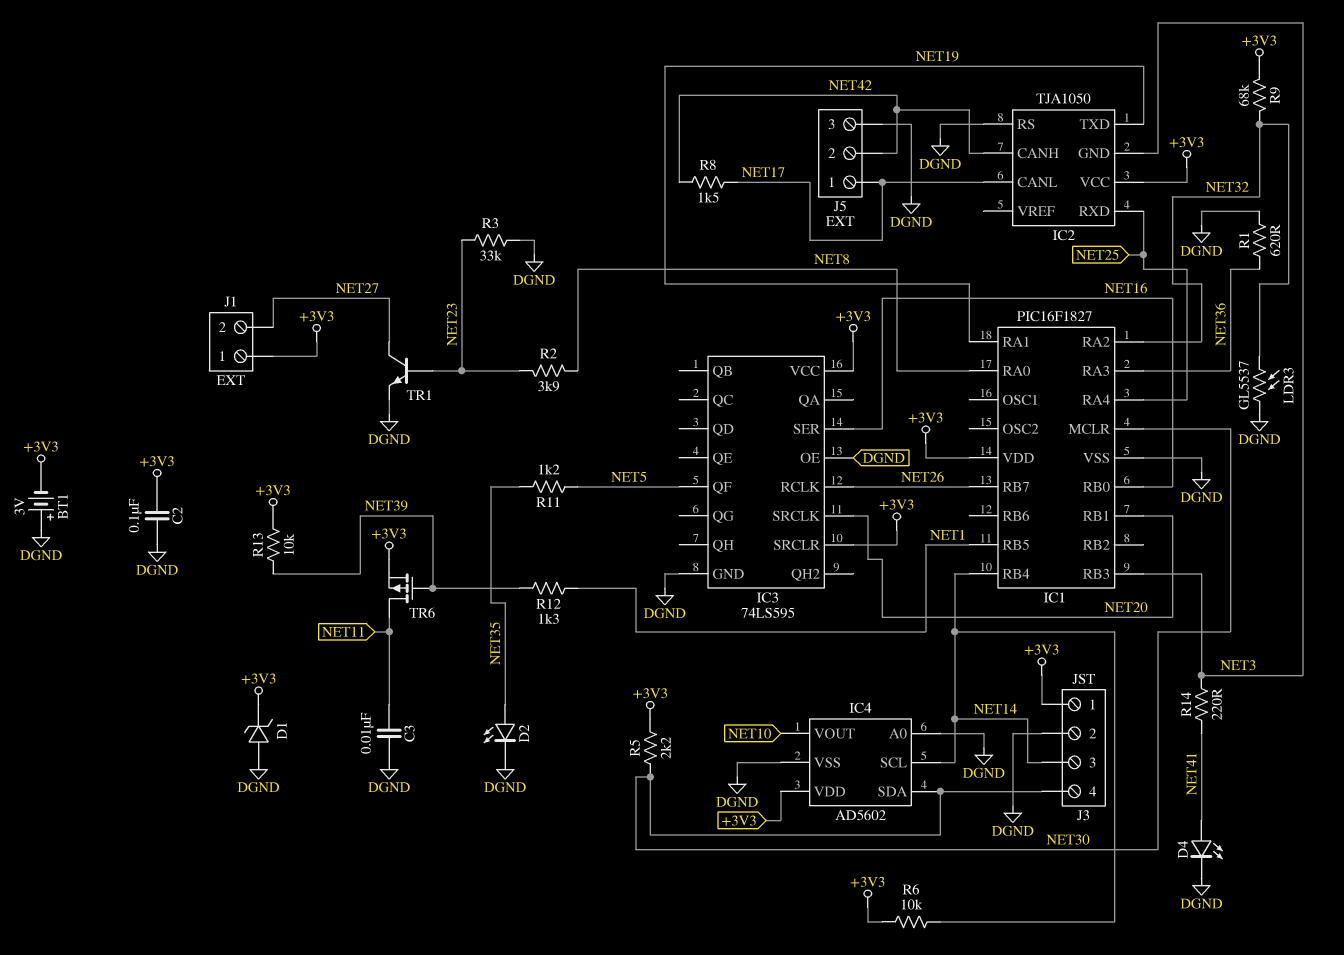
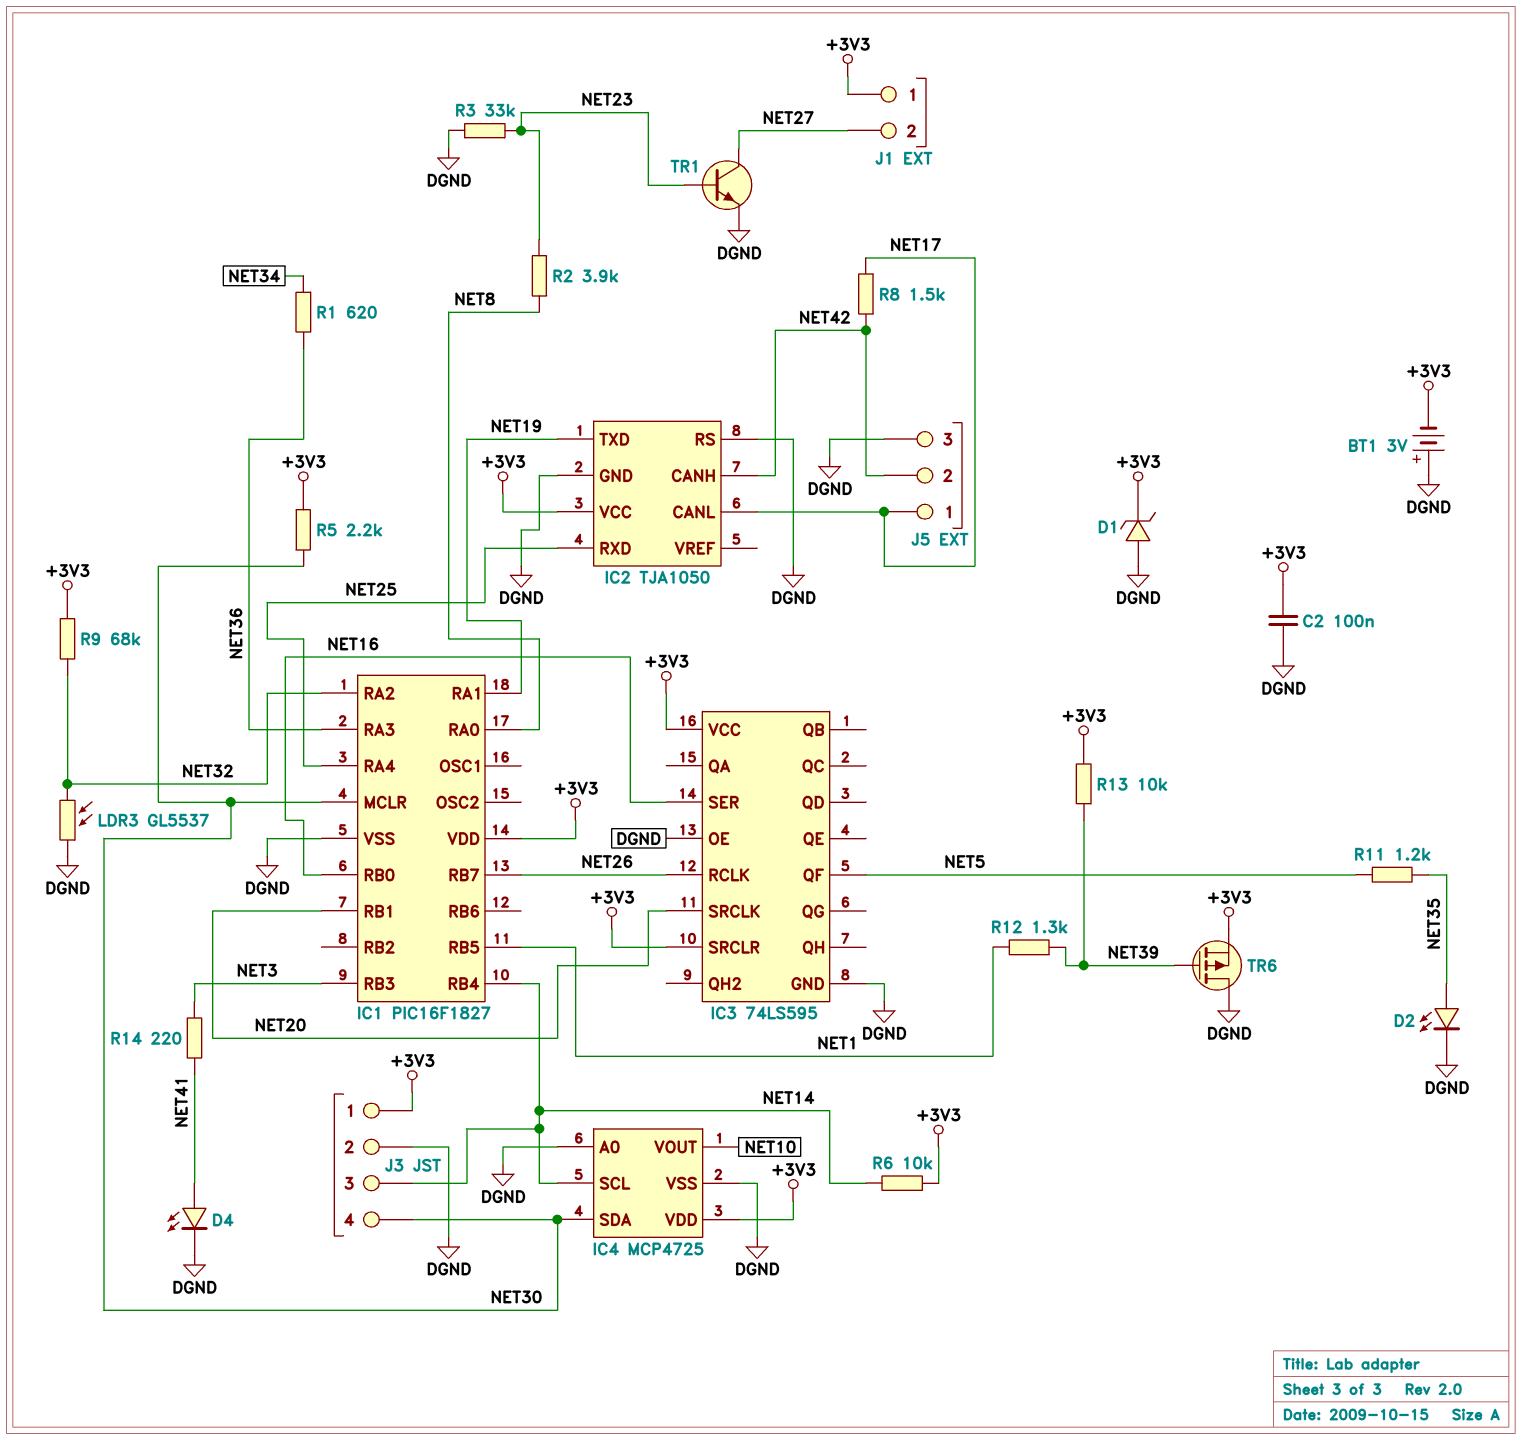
C3: 10nF (DGND, NET11) -> none
IC2 pin GND: NET3 -> DGND
IC4: AD5602 -> MCP4725
R1: 620 (DGND, NET36) -> 620 (NET34, NET36)
TR6: PMOS (G NET39, D NET11, S +3V3) -> PMOS (G NET39, D DGND, S +3V3)

